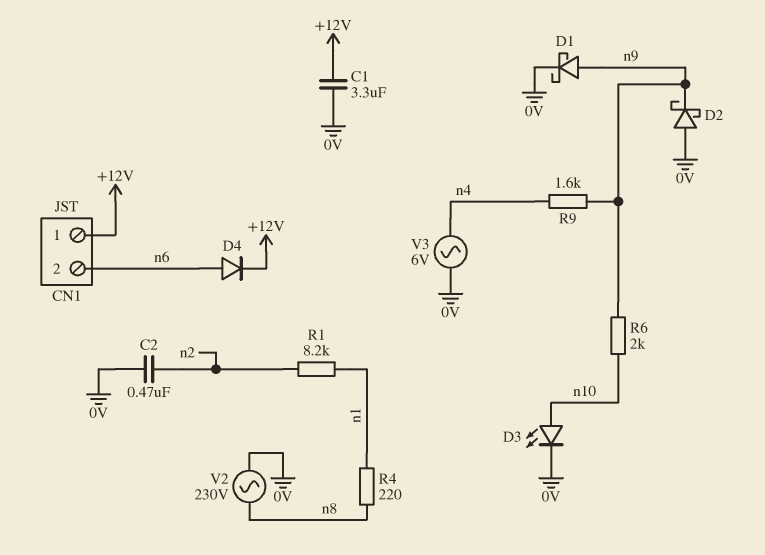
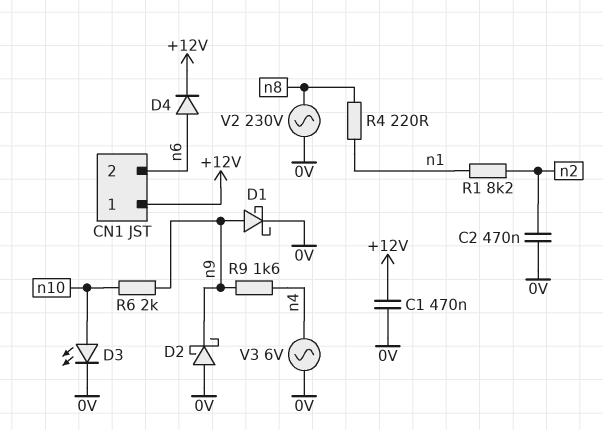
C1: 3.3uF (+12V, 0V) -> 470nF (+12V, 0V)

